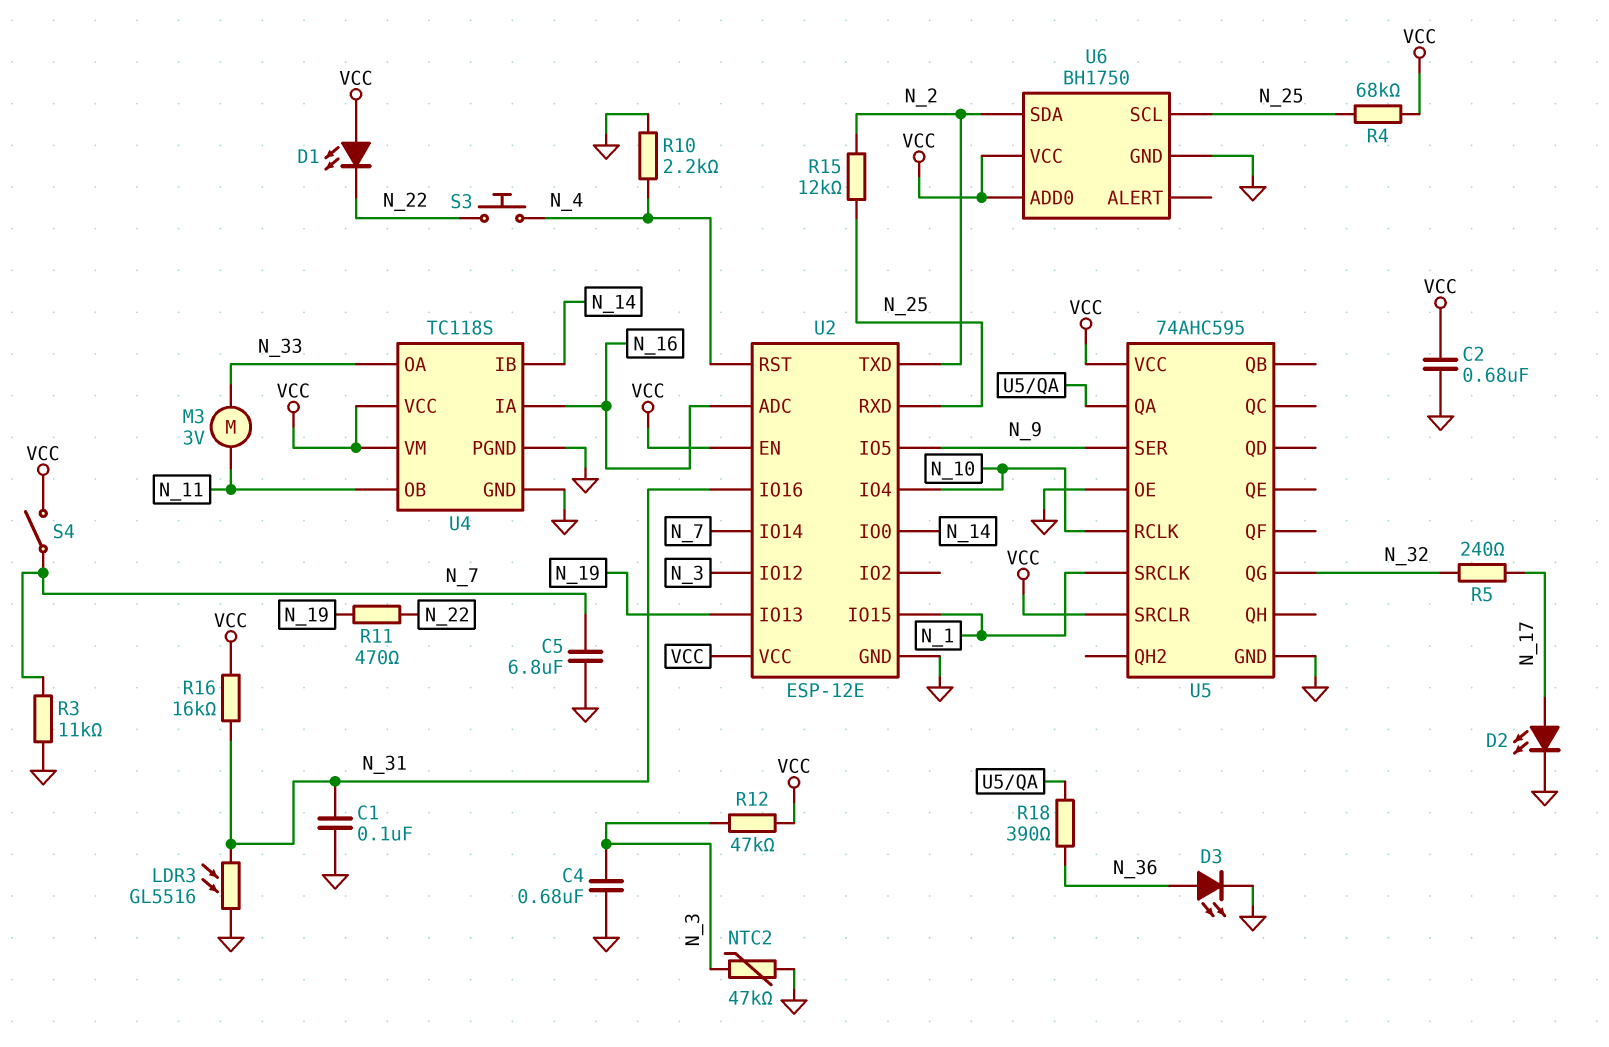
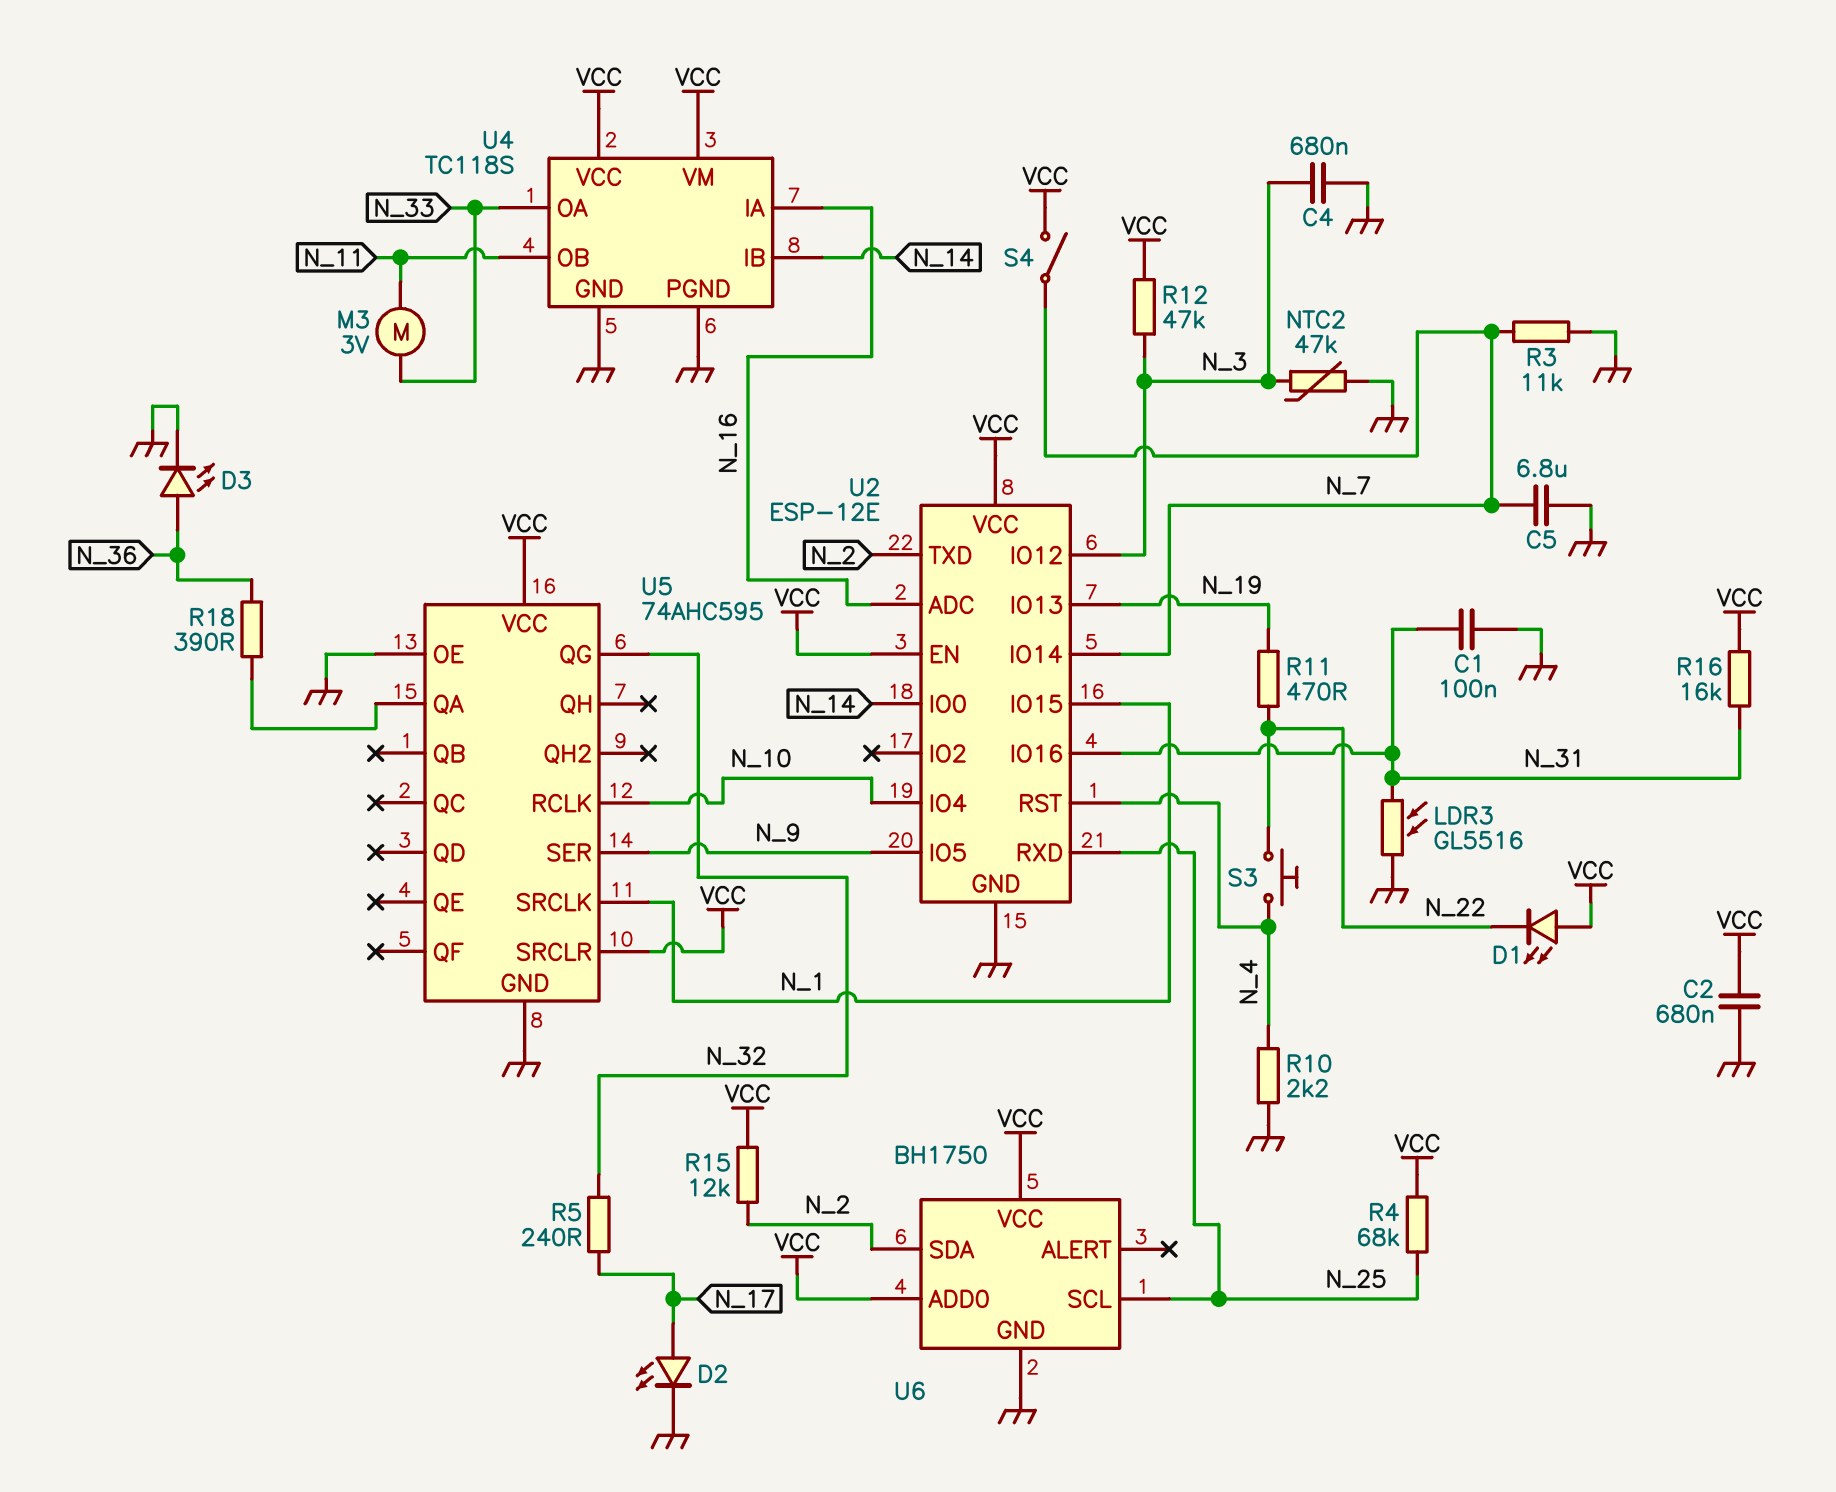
R15: 12k (N_2, N_25) -> 12k (N_2, VCC)

